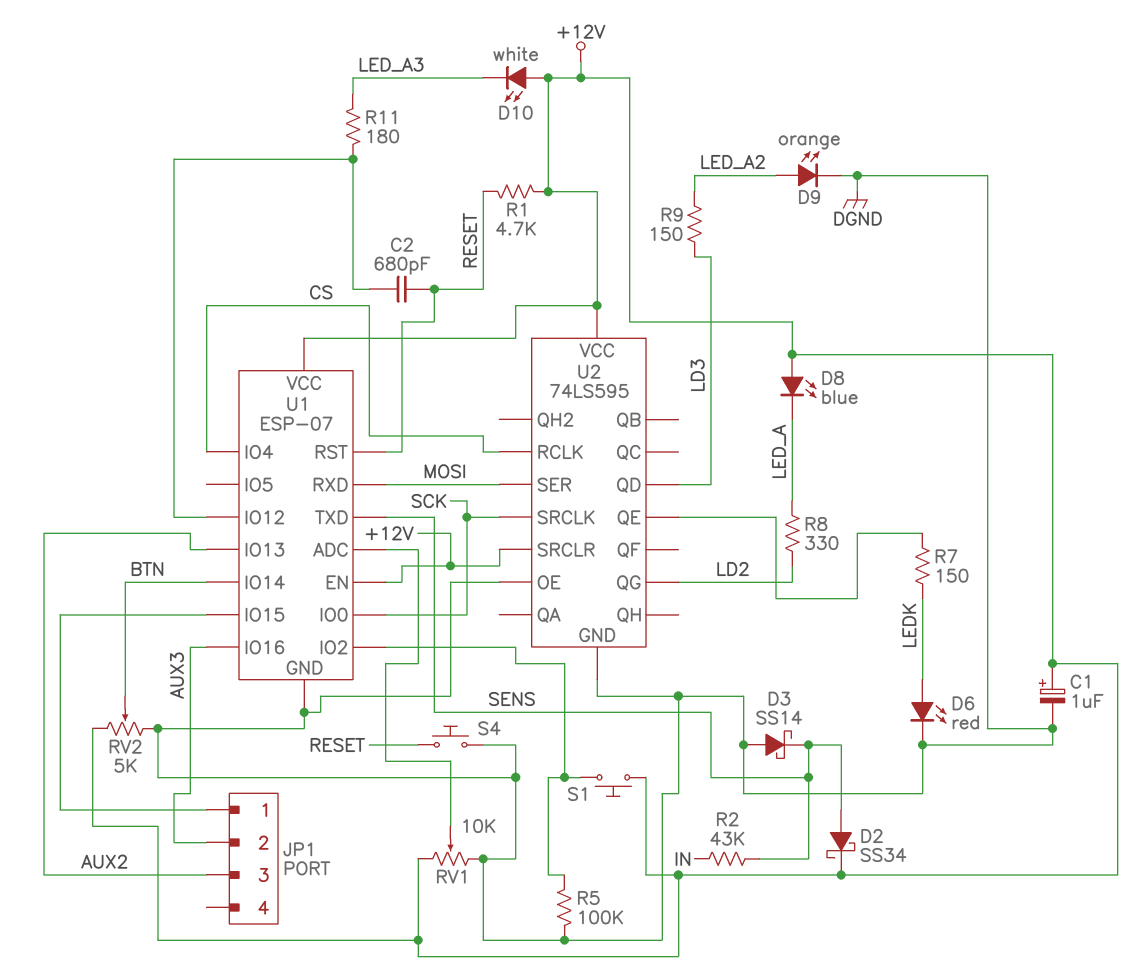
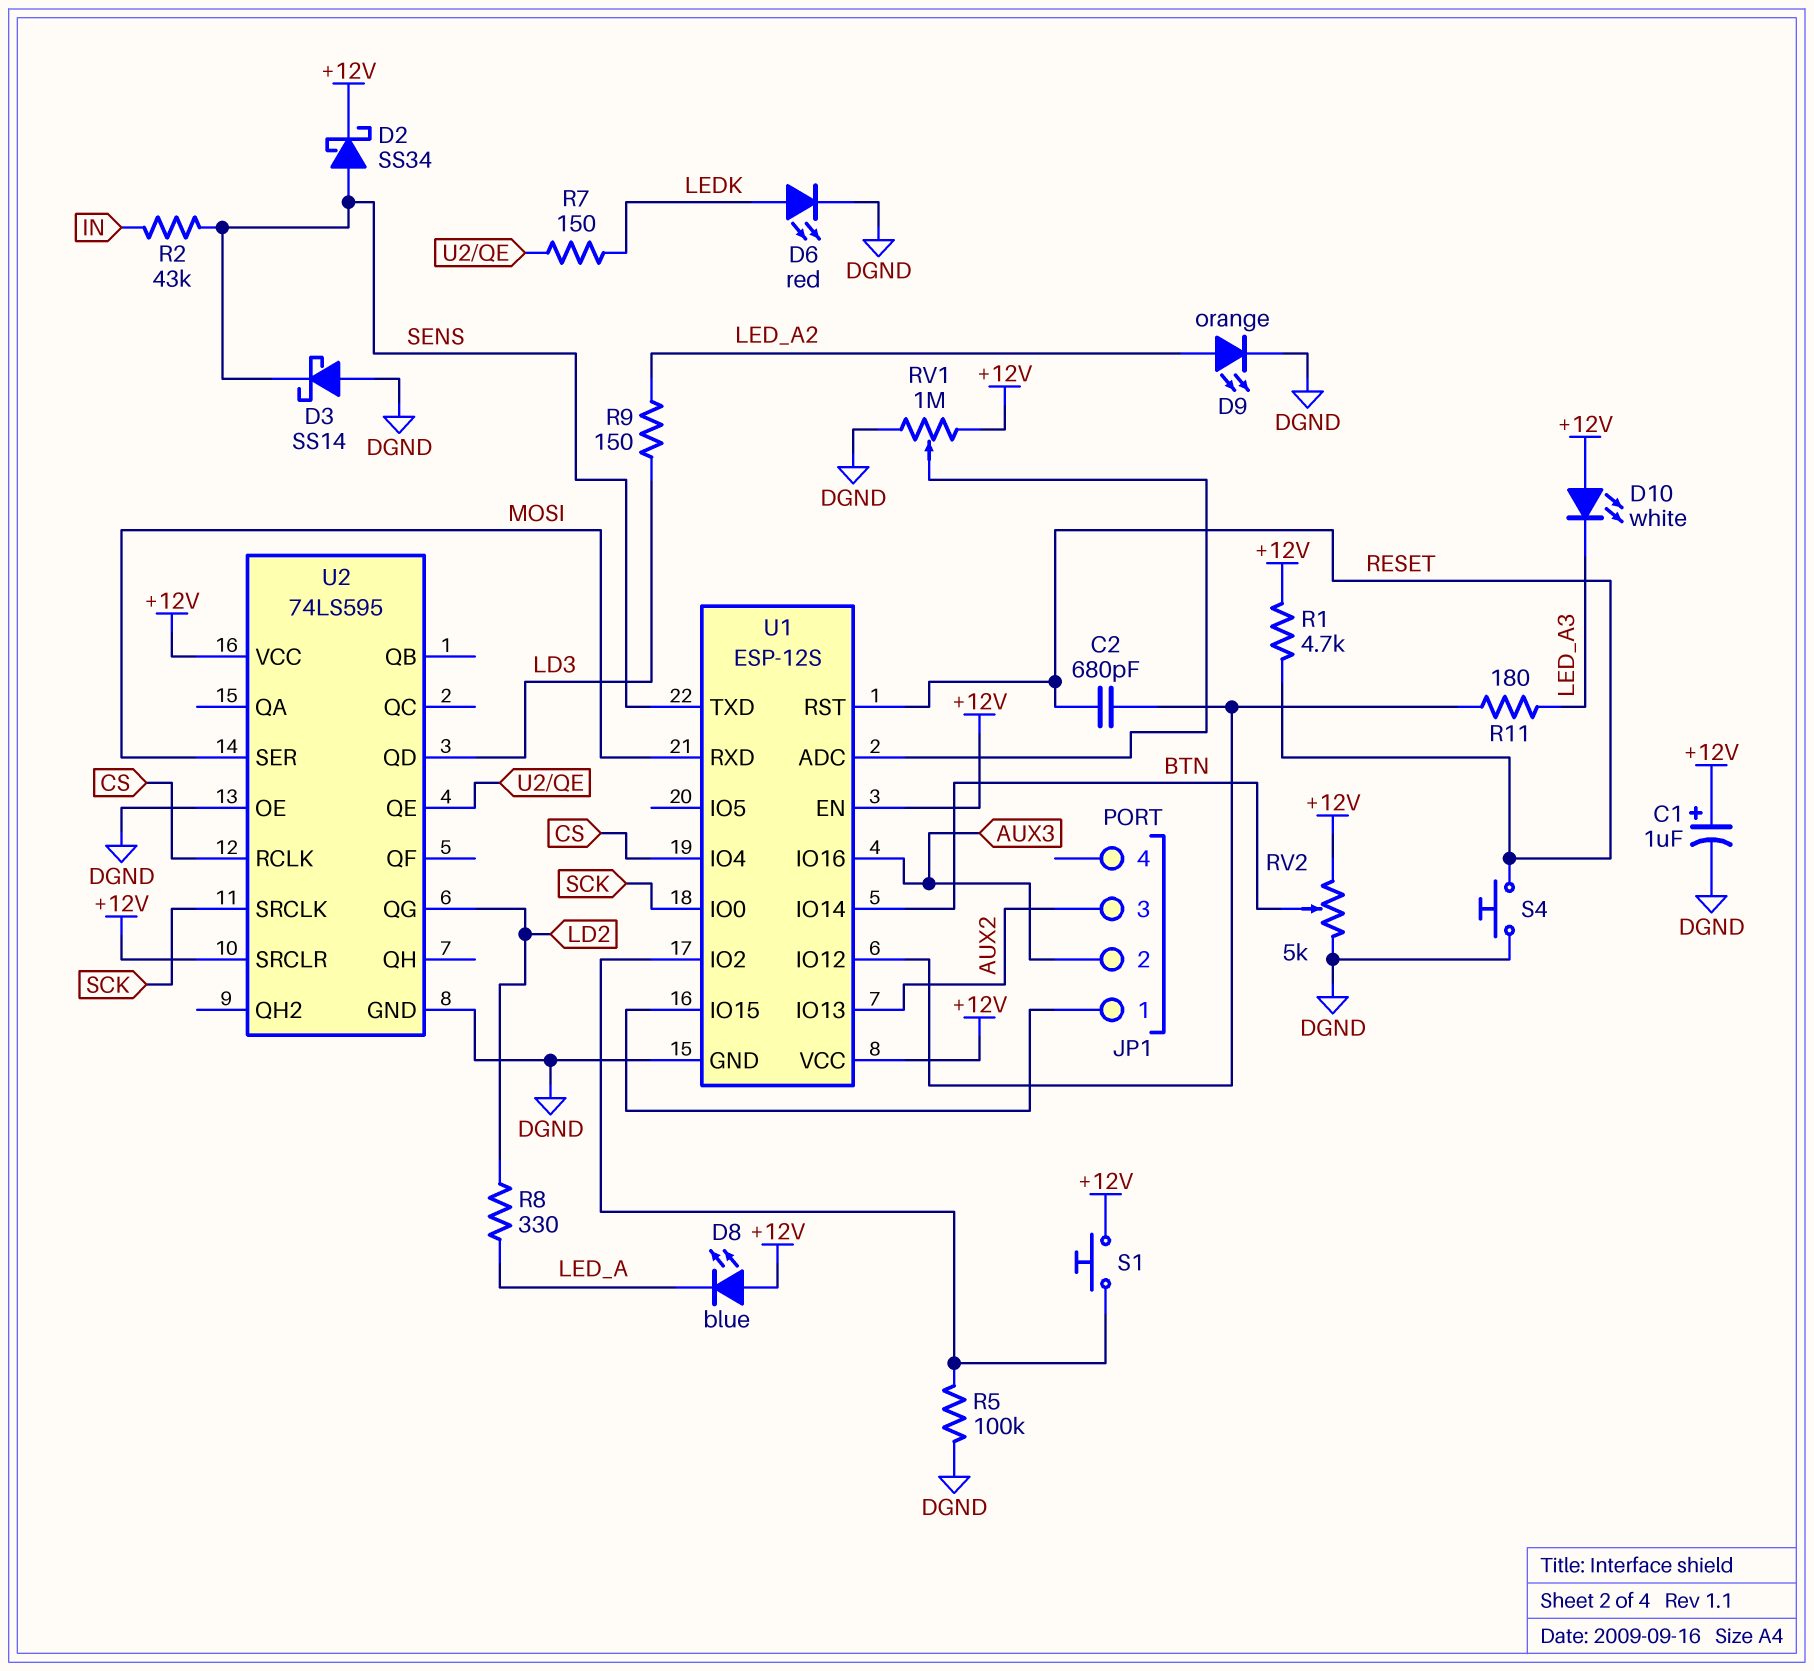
RV1: 10k (+12V, DGND, wiper U1/ADC) -> 1M (+12V, DGND, wiper U1/ADC)
U1: ESP-07 -> ESP-12S

